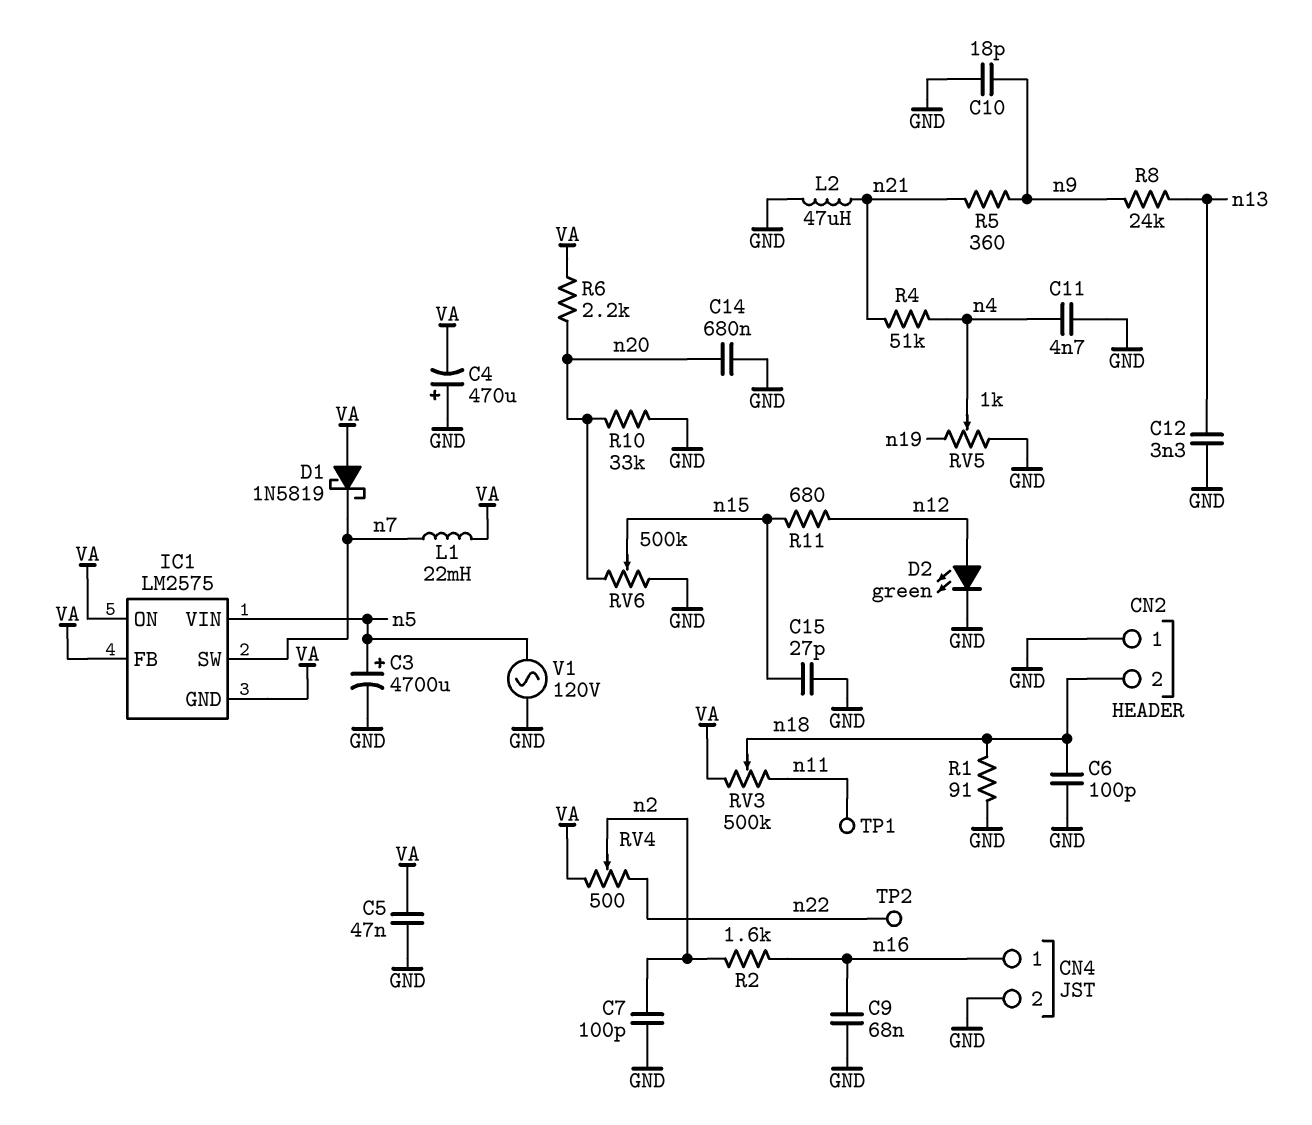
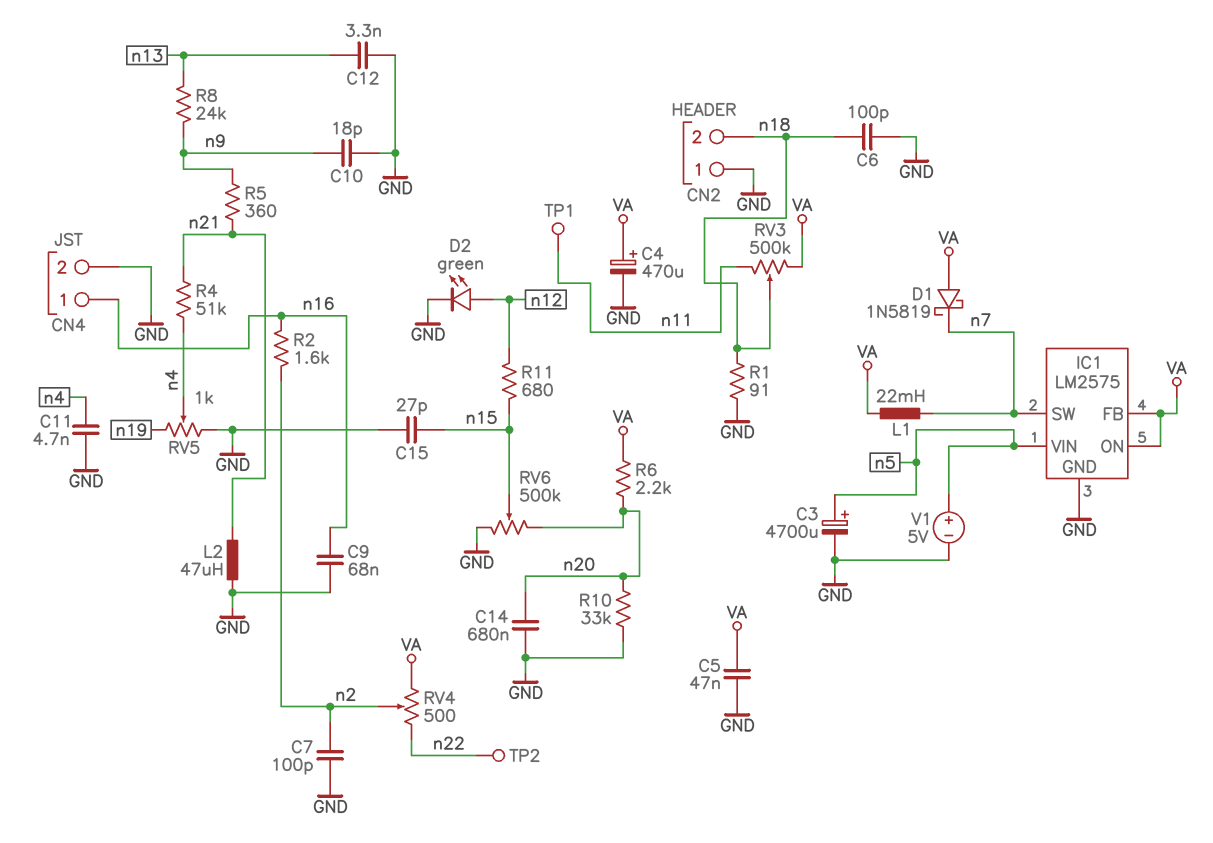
C4: 470uF (plus GND, minus VA) -> 470uF (plus VA, minus GND)
IC1 pin GND: VA -> GND
V1: AC 120V (GND, n5) -> 5V (plus n5, minus GND)

